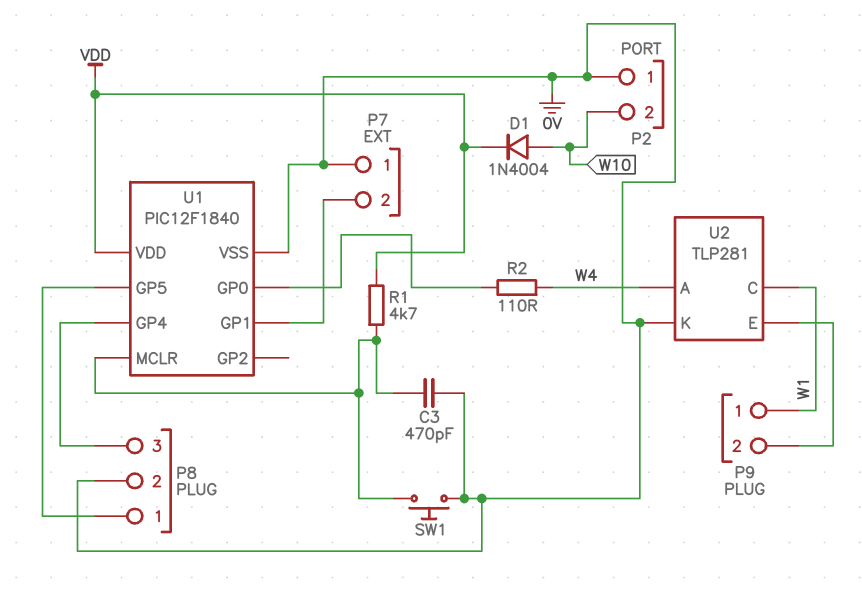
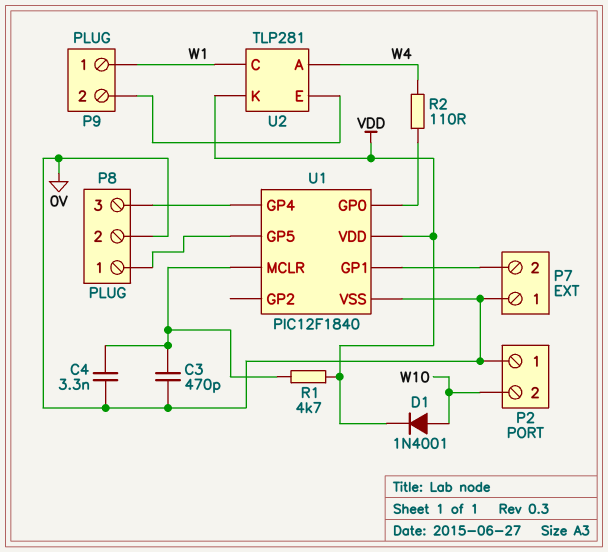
C4: none -> 3.3nF (0V, U1/MCLR)
D1: diode 1N4004 (A W10, K VDD) -> diode 1N4001 (A W10, K VDD)
SW1: button (0V, U1/MCLR) -> none
U2 pin K: 0V -> VDD

